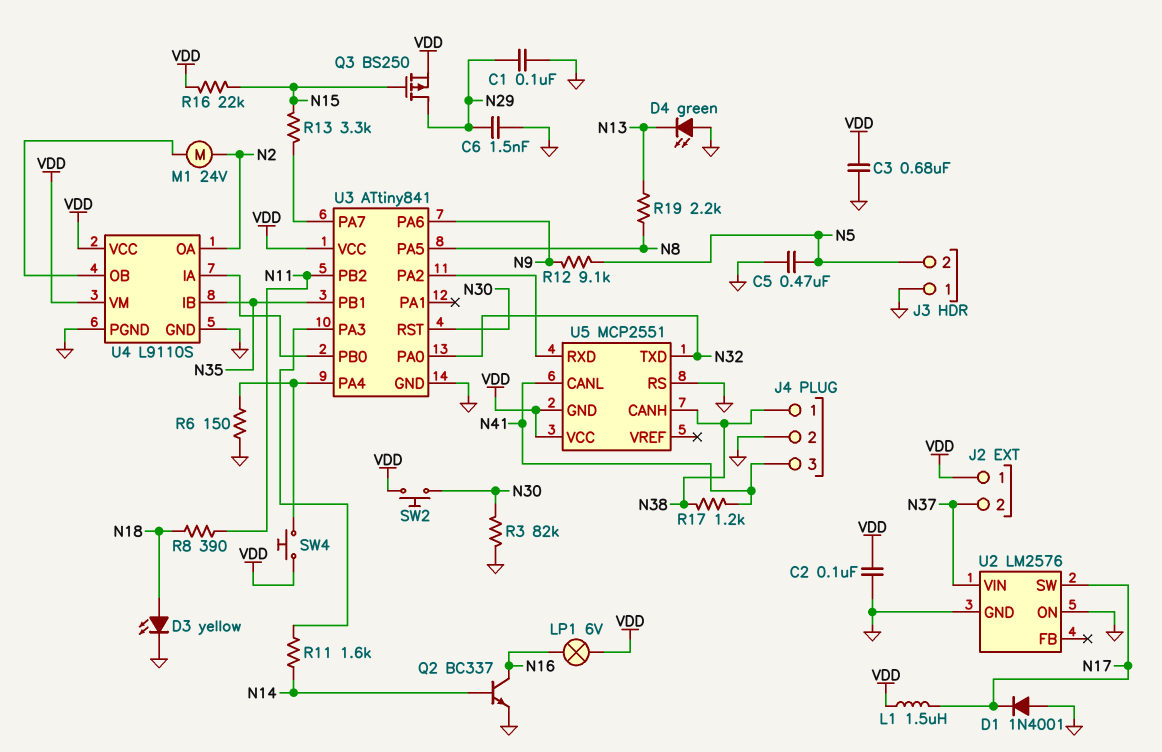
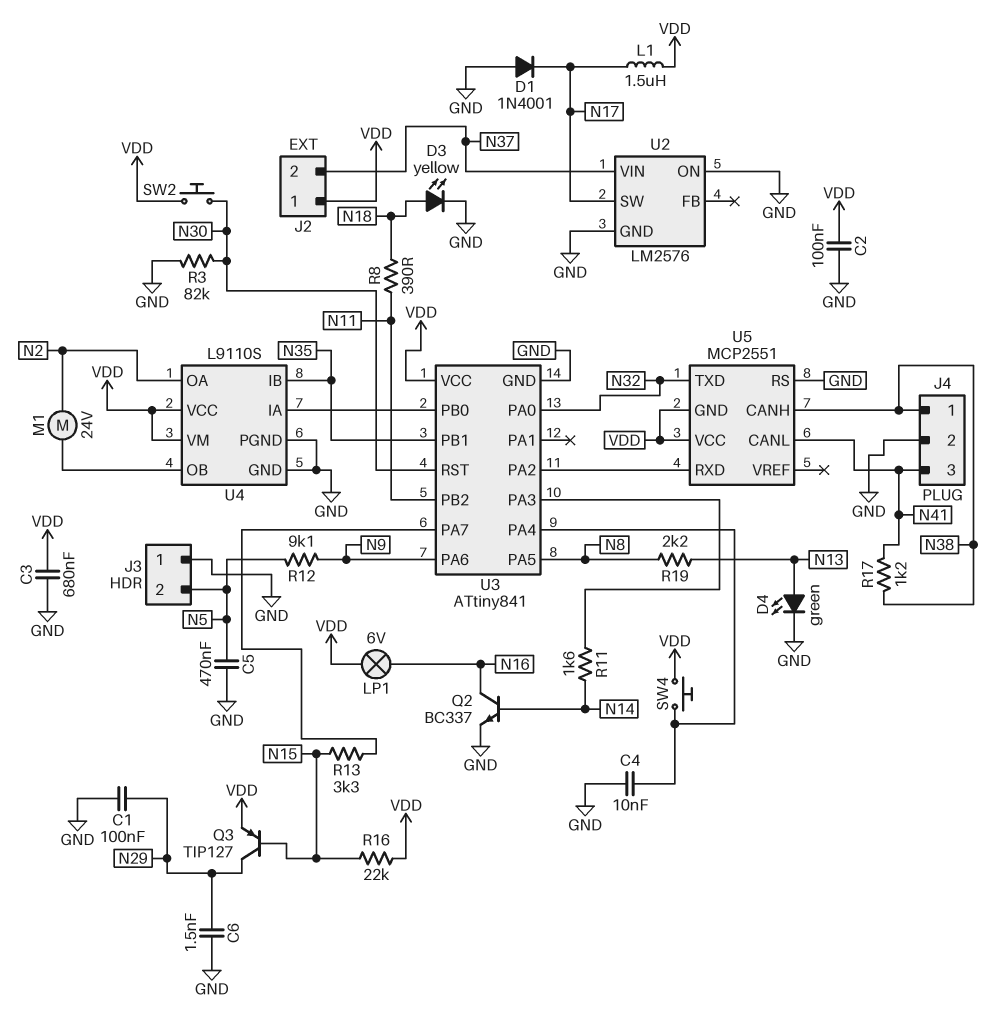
C4: none -> 10nF (GND, U3/PA4)
D4: LED green (A GND, K N13) -> LED green (A N13, K GND)
Q3: PMOS BS250 (G N15, D N29, S VDD) -> PNP TIP127 (B N15, C N29, E VDD)
R6: 150 (GND, U3/PA4) -> none

